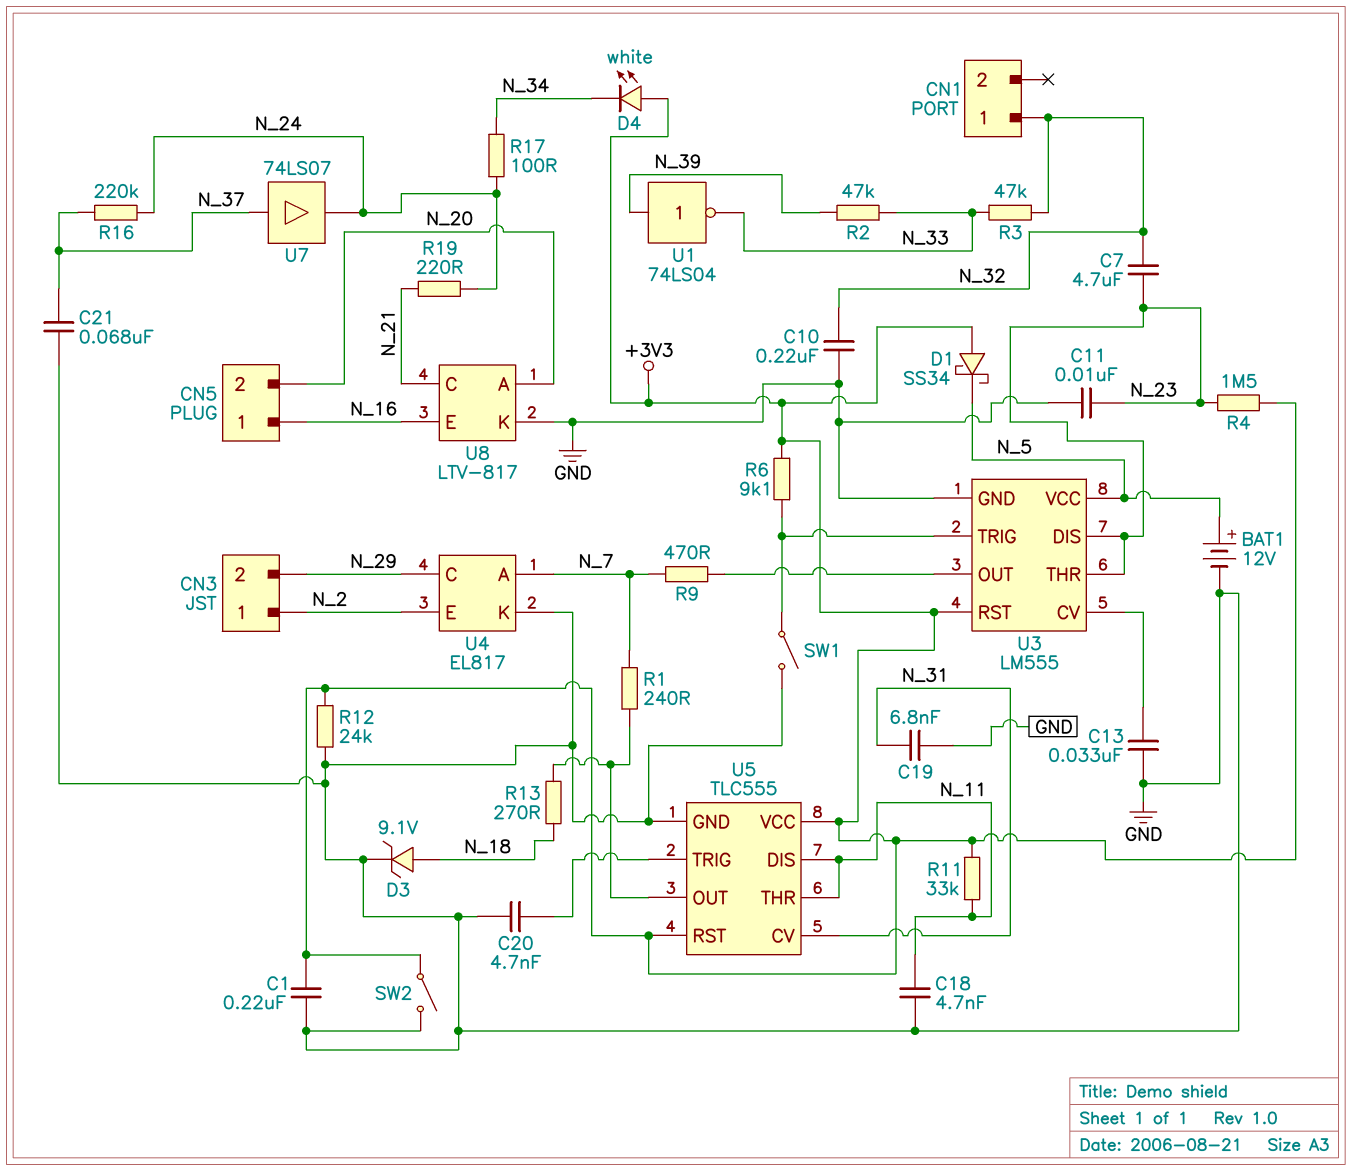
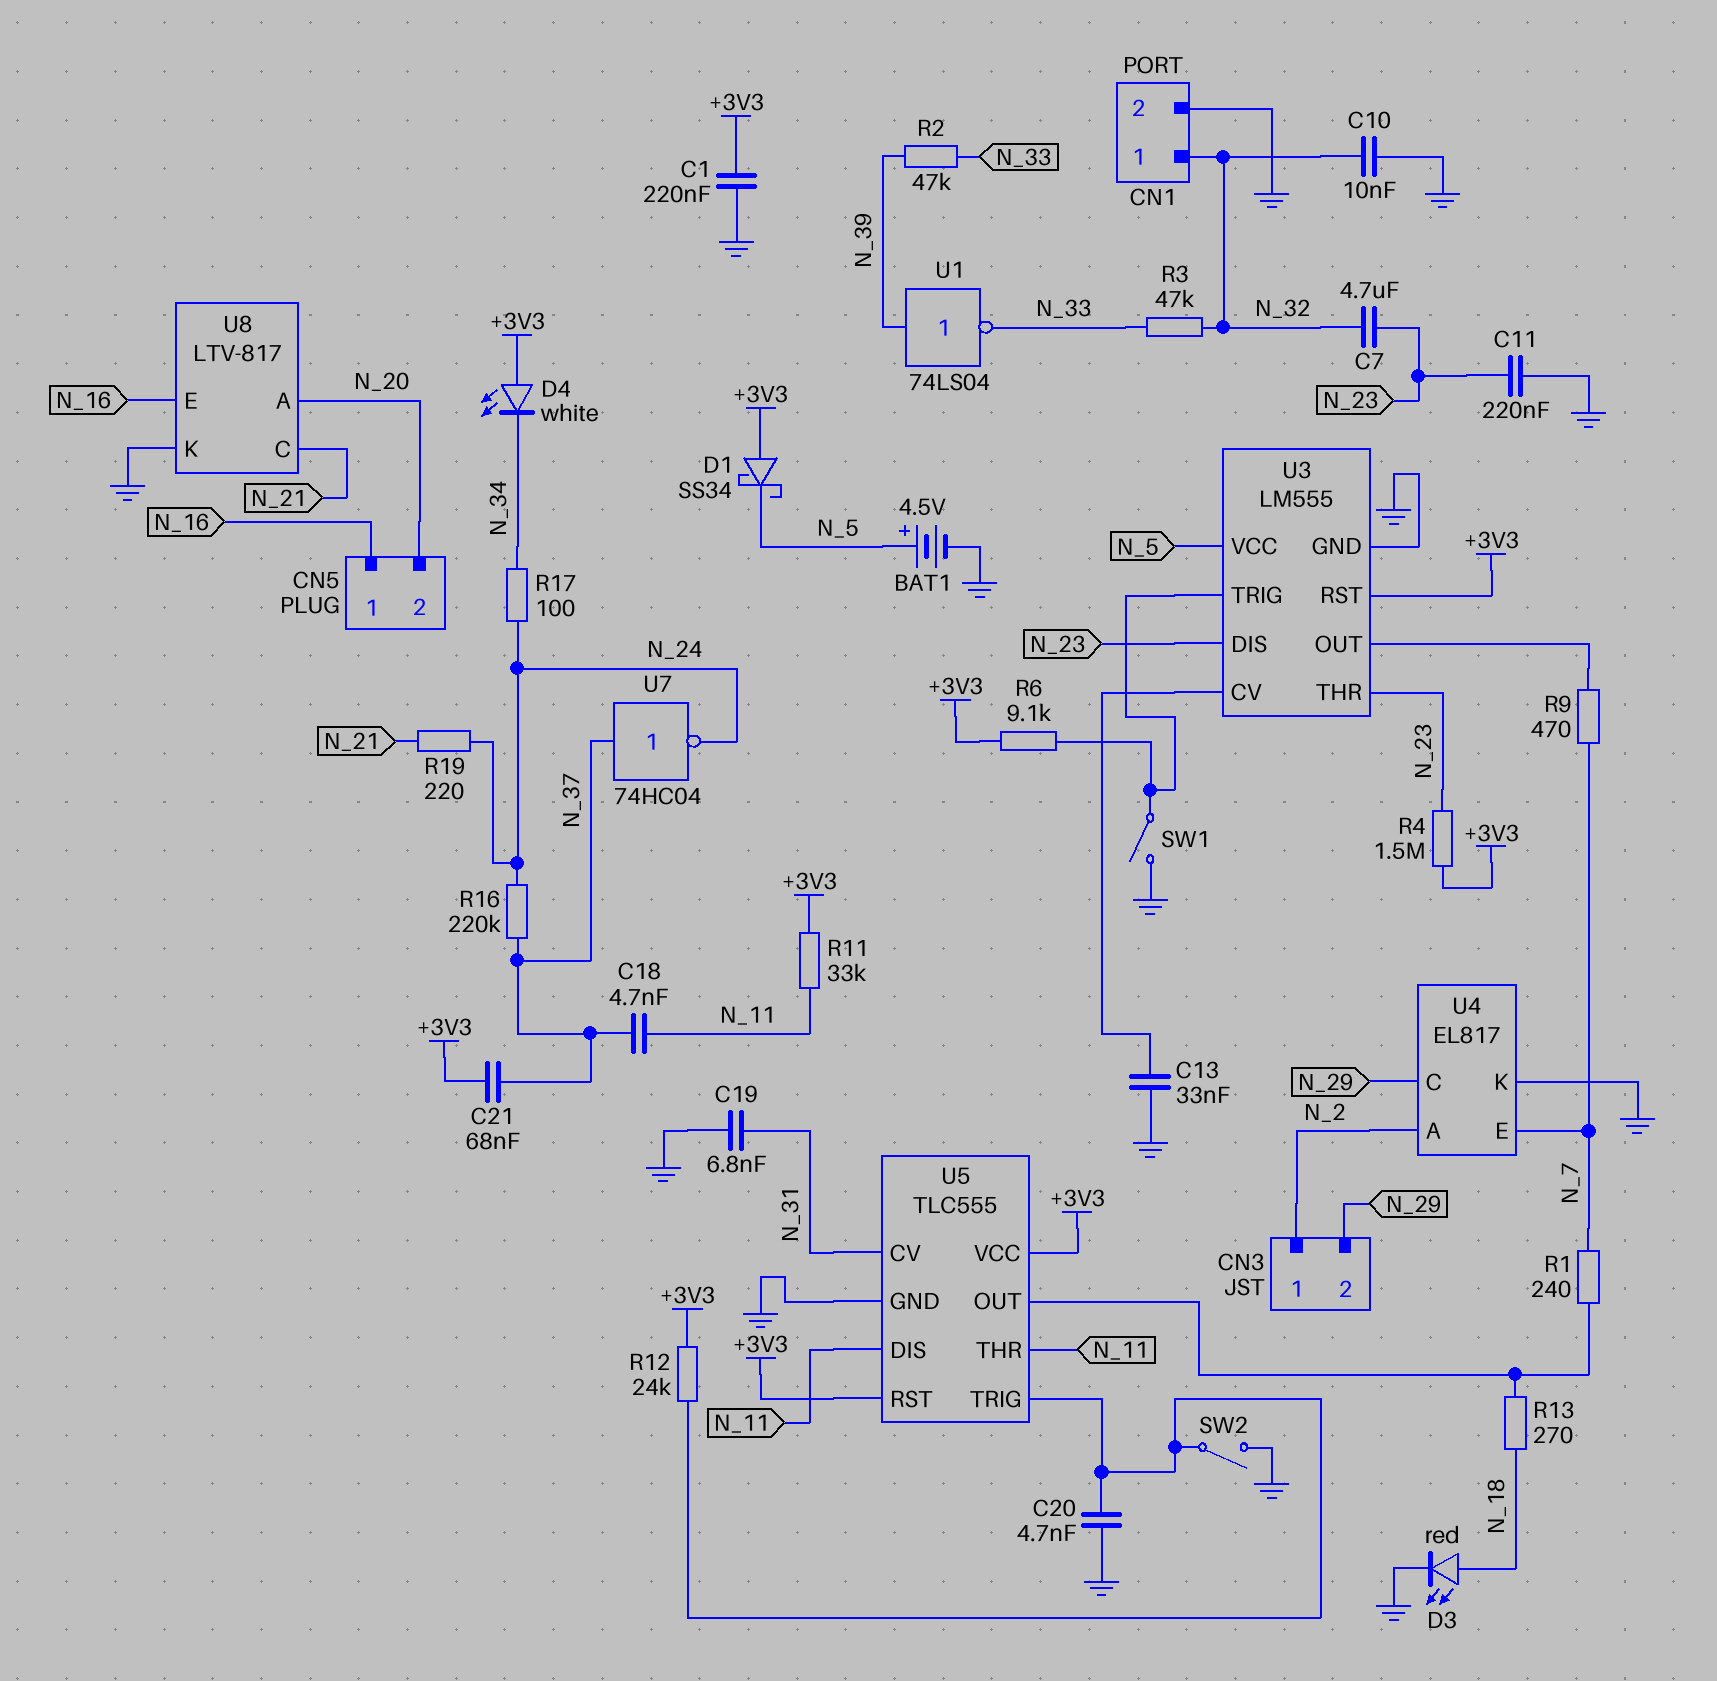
BAT1: 12V (plus N_5, minus GND) -> 4.5V (plus N_5, minus GND)
C10: 220nF (GND, N_32) -> 10nF (GND, N_32)
C11: 10nF (GND, N_23) -> 220nF (GND, N_23)
C18: 4.7nF (GND, N_11) -> 4.7nF (N_11, N_37)
C21: 68nF (GND, N_37) -> 68nF (+3V3, N_37)
CN1 pin 2: none -> GND
D3: zener 9.1V (A N_18, K GND) -> LED red (A N_18, K GND)
R12: 24k (+3V3, GND) -> 24k (+3V3, U5/TRIG)
SW2: switch (+3V3, GND) -> switch (GND, U5/TRIG)
U4 pin A: N_7 -> N_2
U4 pin E: N_2 -> N_7
U7: buffer 74LS07 (in N_37, out N_24) -> NOT 74HC04 (in N_37, out N_24)

